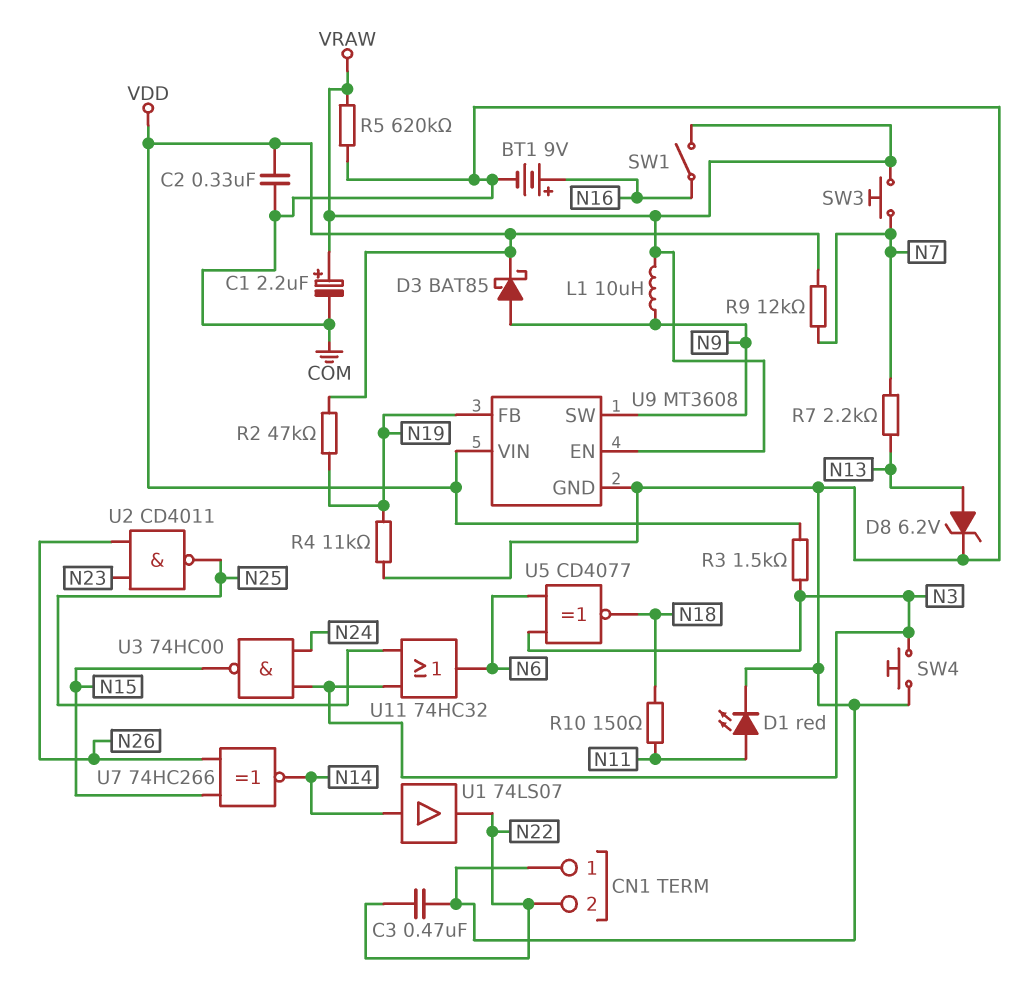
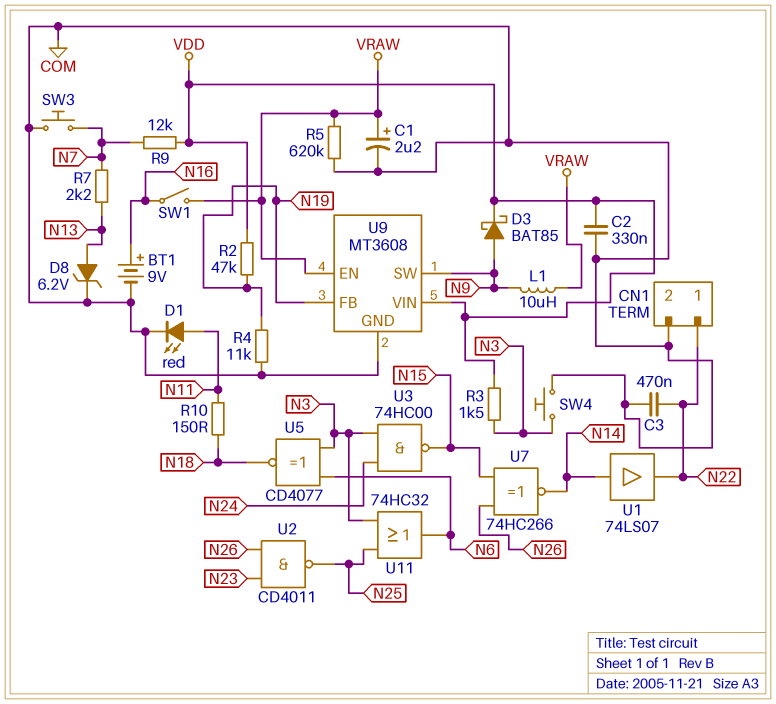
CN1 pin 1: COM -> N22
CN1 pin 2: N22 -> COM
SW3: button (N7, VRAW) -> button (COM, N7)

